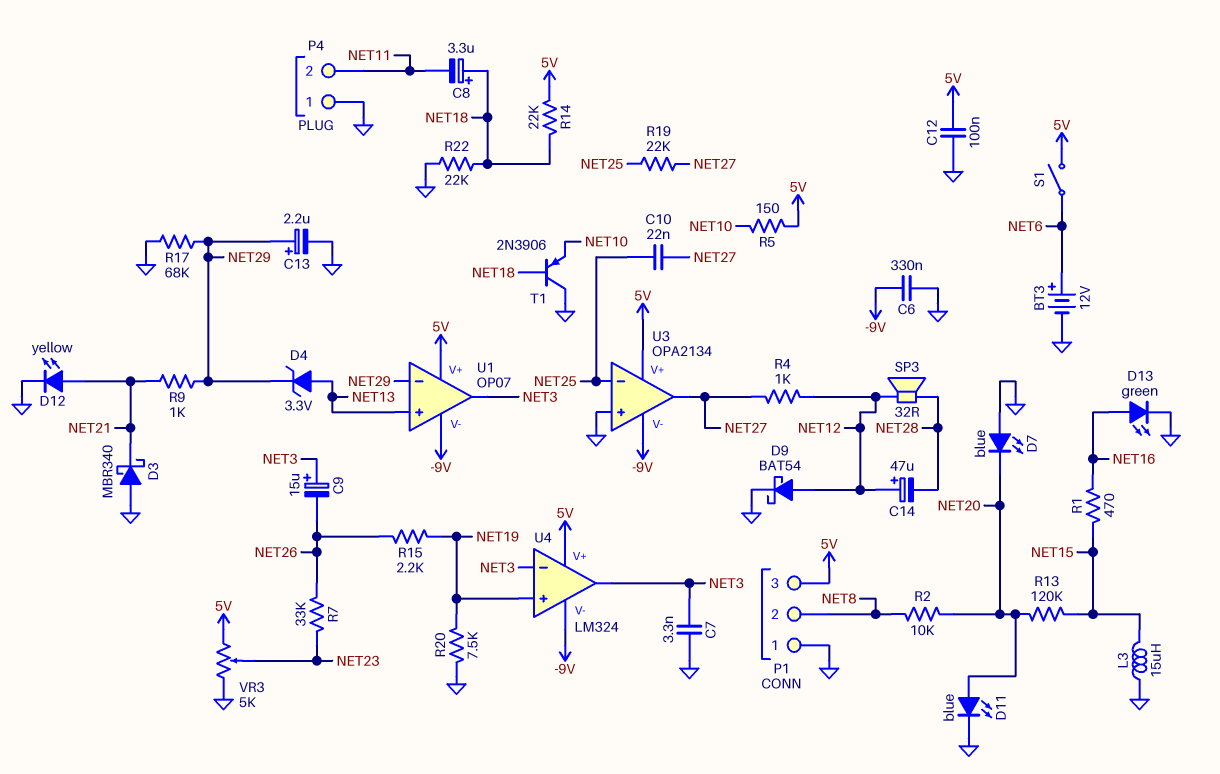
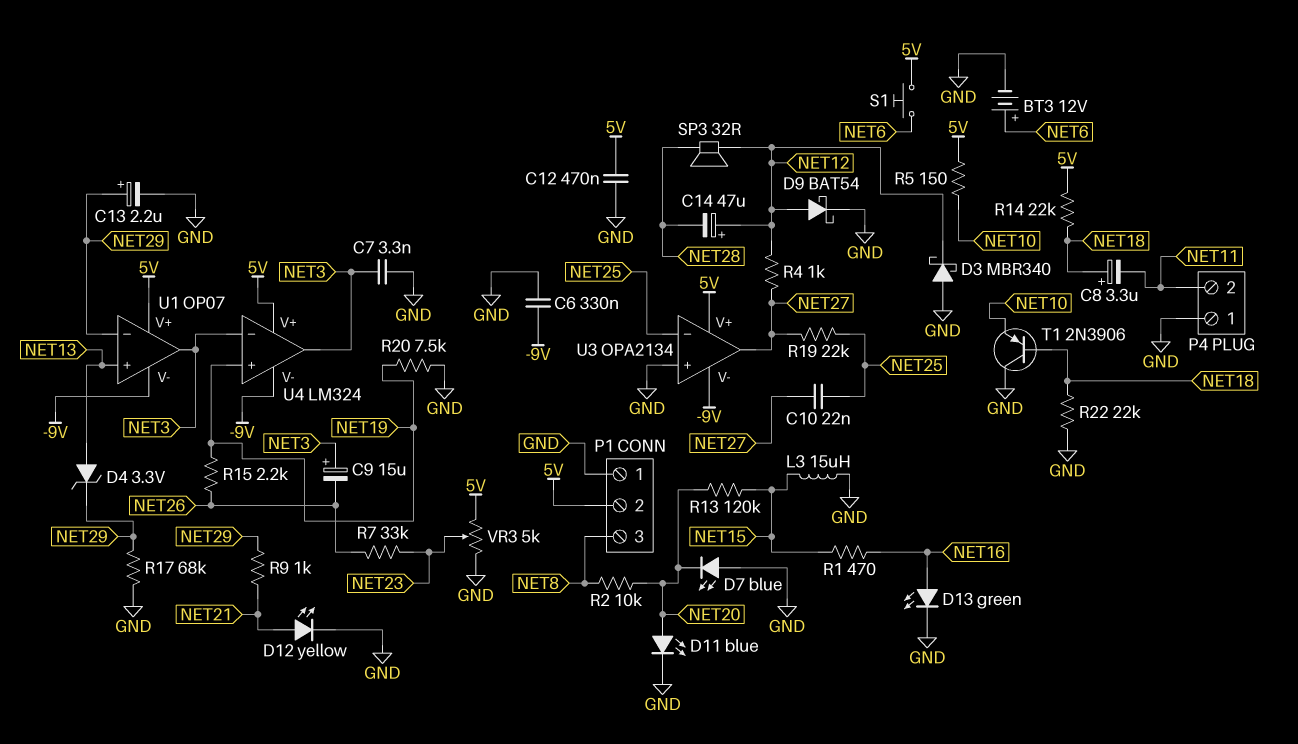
C12: 100nF (5V, GND) -> 470nF (5V, GND)
D3: schottky MBR340 (A GND, K NET21) -> schottky MBR340 (A GND, K NET12)
P1 pin 2: NET8 -> 5V
P1 pin 3: 5V -> NET8
S1: switch (5V, NET6) -> button (5V, NET6)

